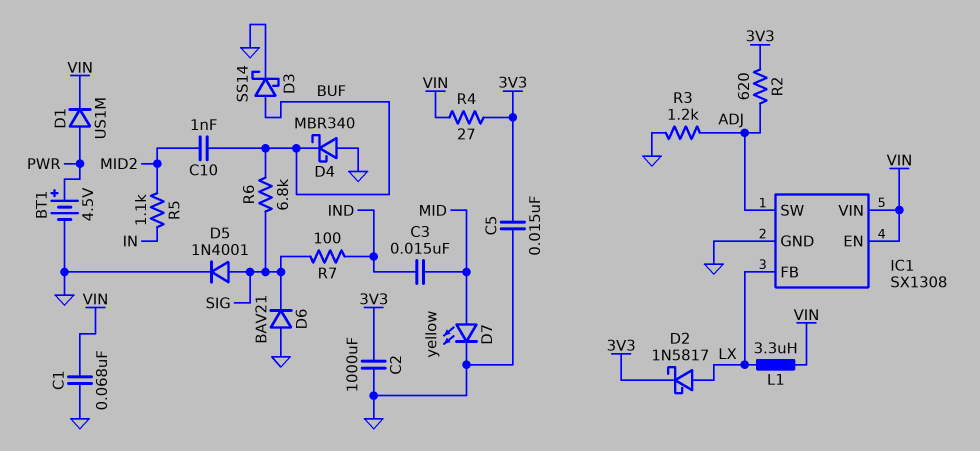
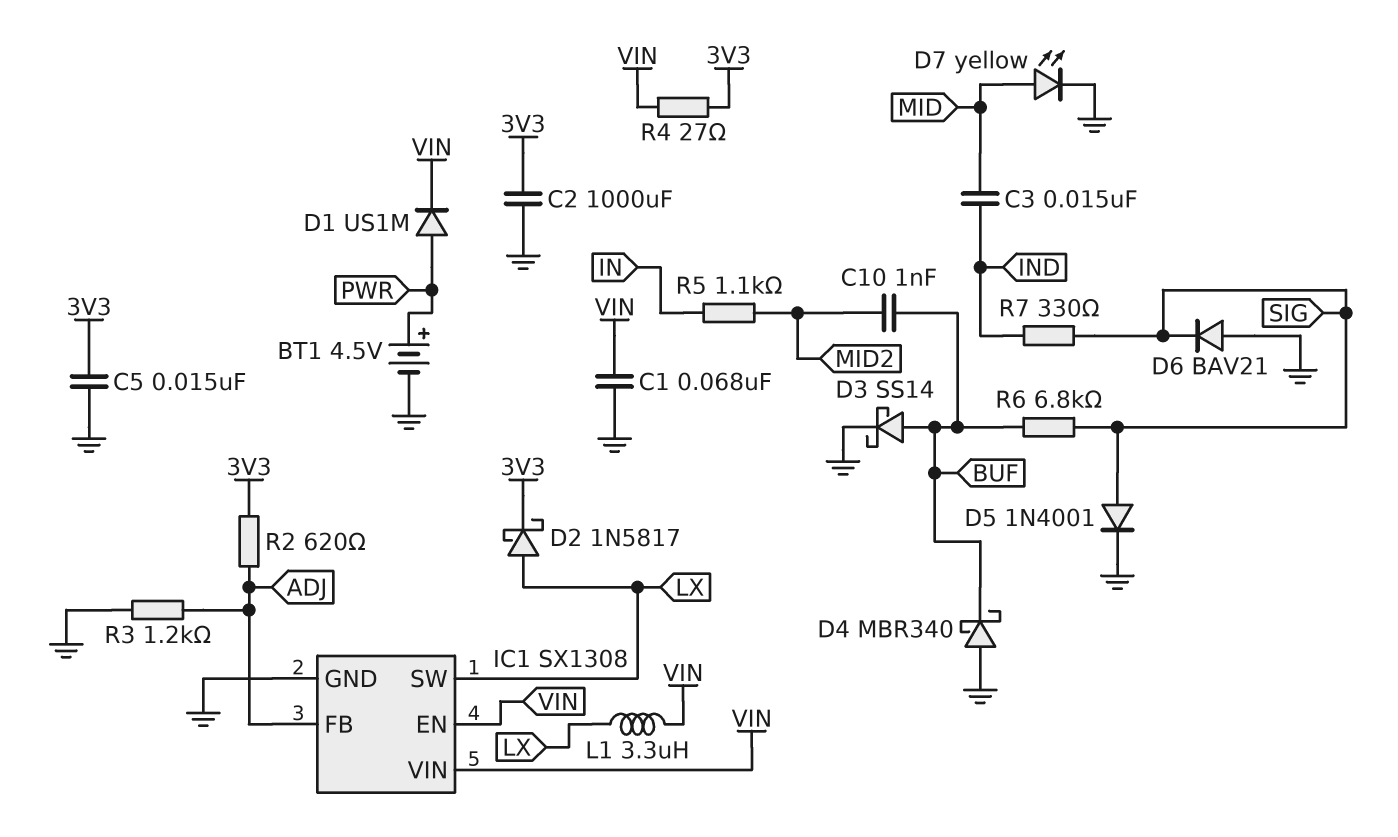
IC1 pin FB: LX -> ADJ
IC1 pin SW: ADJ -> LX
R7: 100 (IND, SIG) -> 330 (IND, SIG)

